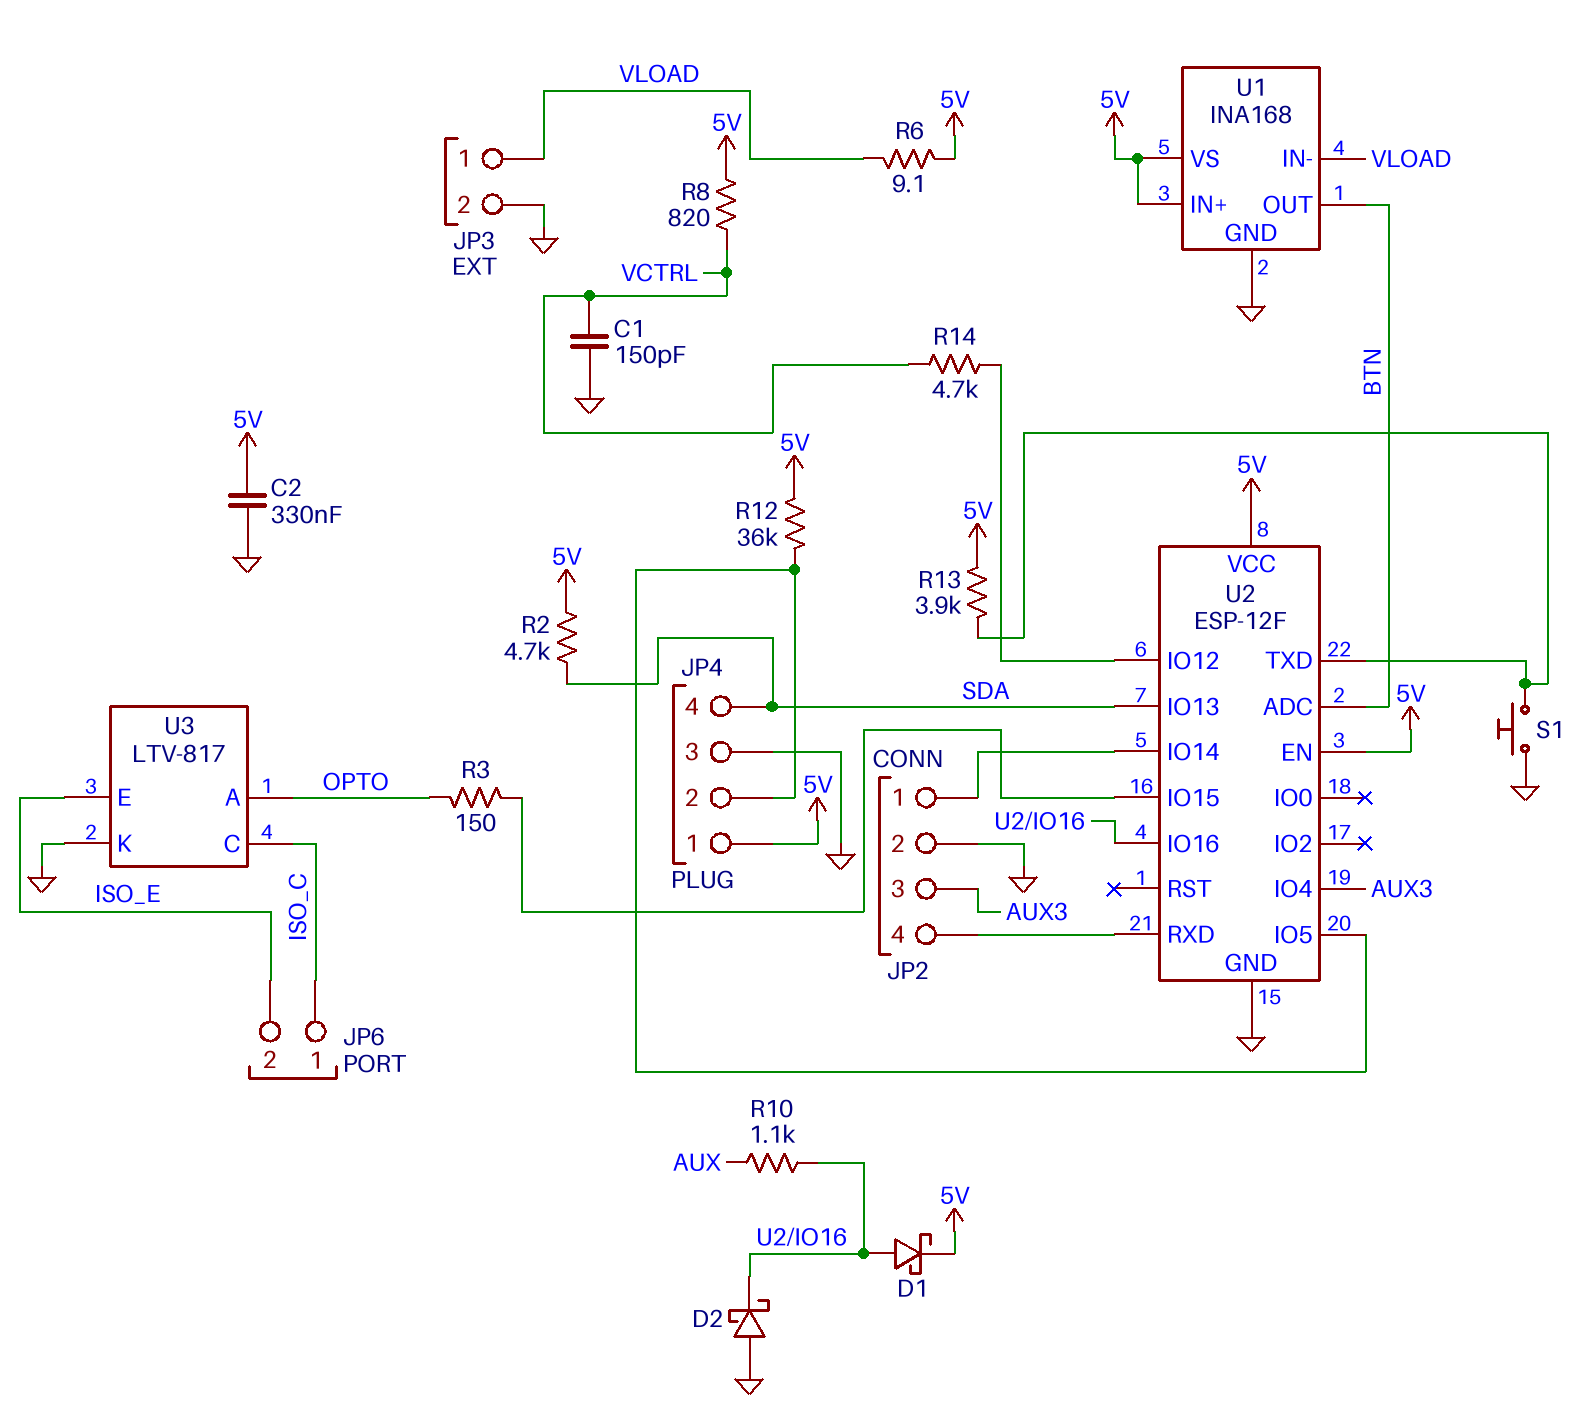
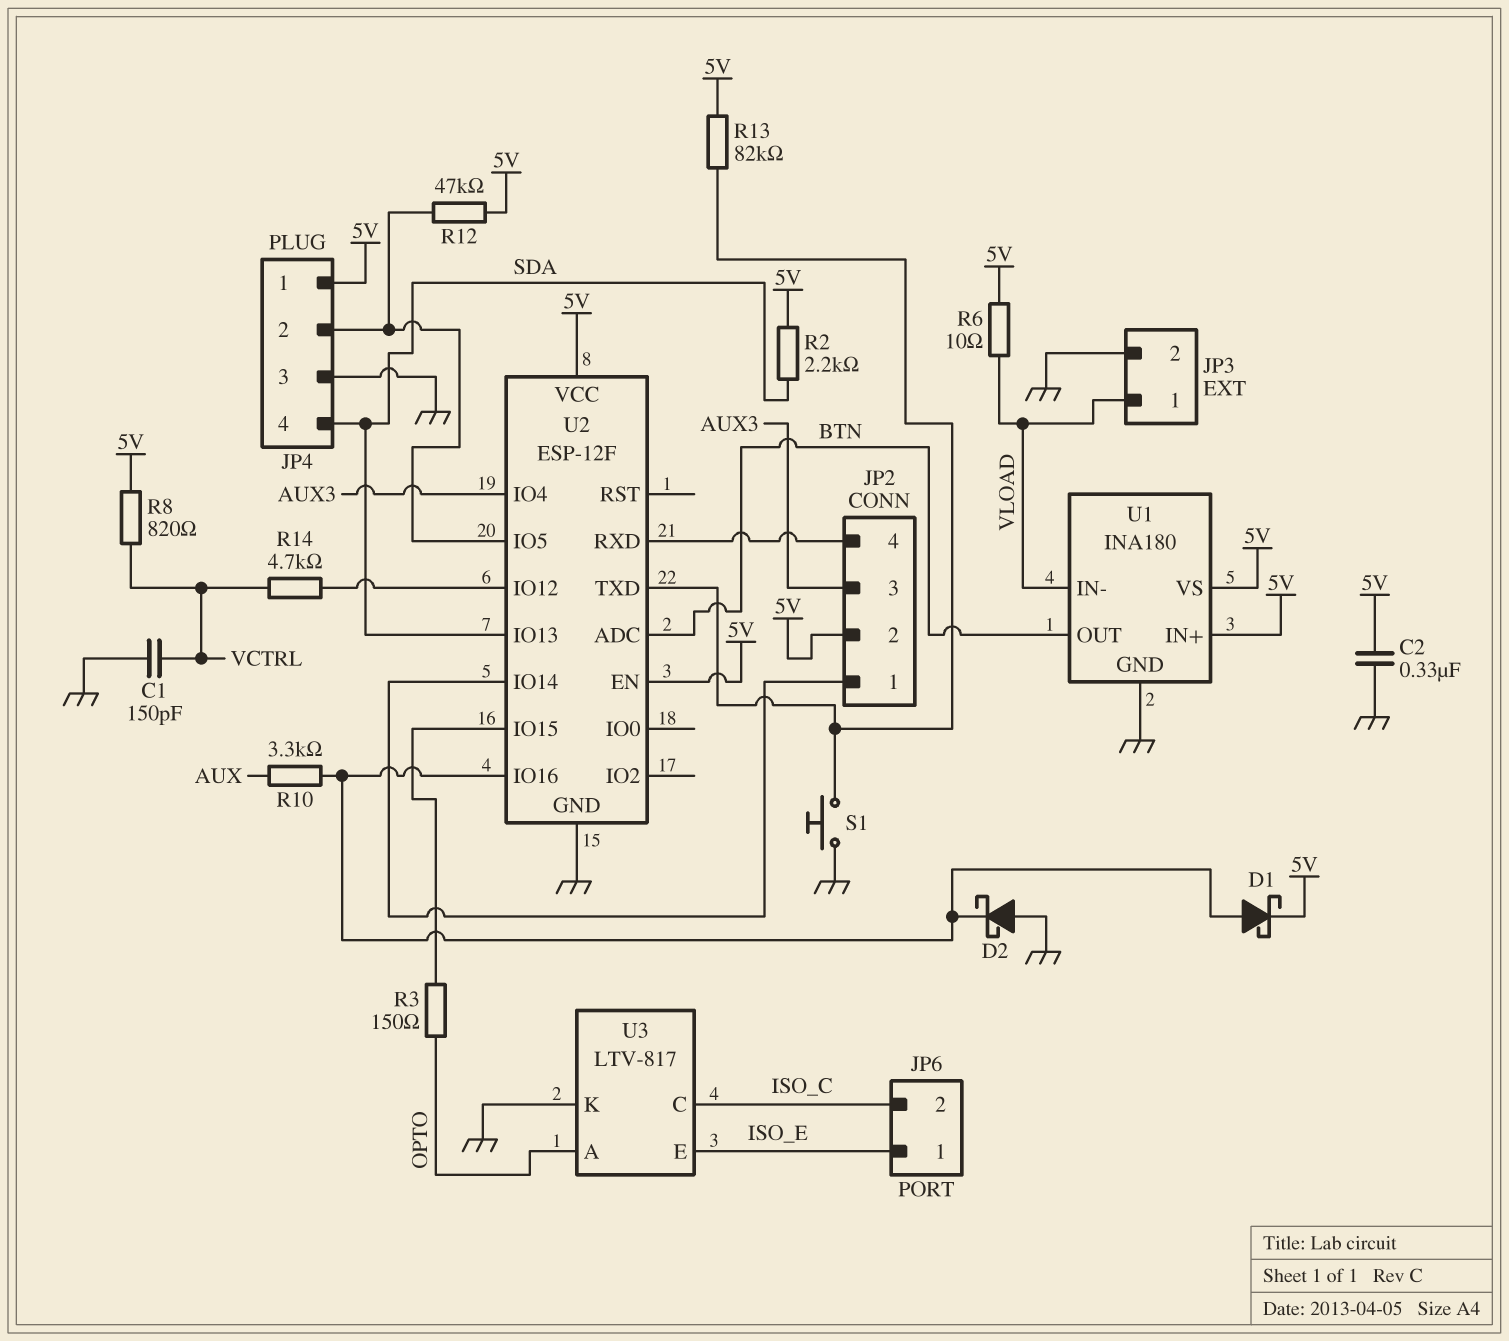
JP2 pin 2: GND -> 5V
JP6 pin 1: ISO_C -> ISO_E
JP6 pin 2: ISO_E -> ISO_C
R2: 4.7k (5V, SDA) -> 2.2k (5V, SDA)
R6: 9.1 (5V, VLOAD) -> 10 (5V, VLOAD)
R10: 1.1k (AUX, U2/IO16) -> 3.3k (AUX, U2/IO16)
R12: 36k (5V, JP4/2) -> 47k (5V, JP4/2)
R13: 3.9k (5V, U2/TXD) -> 82k (5V, U2/TXD)
U1: INA168 -> INA180

